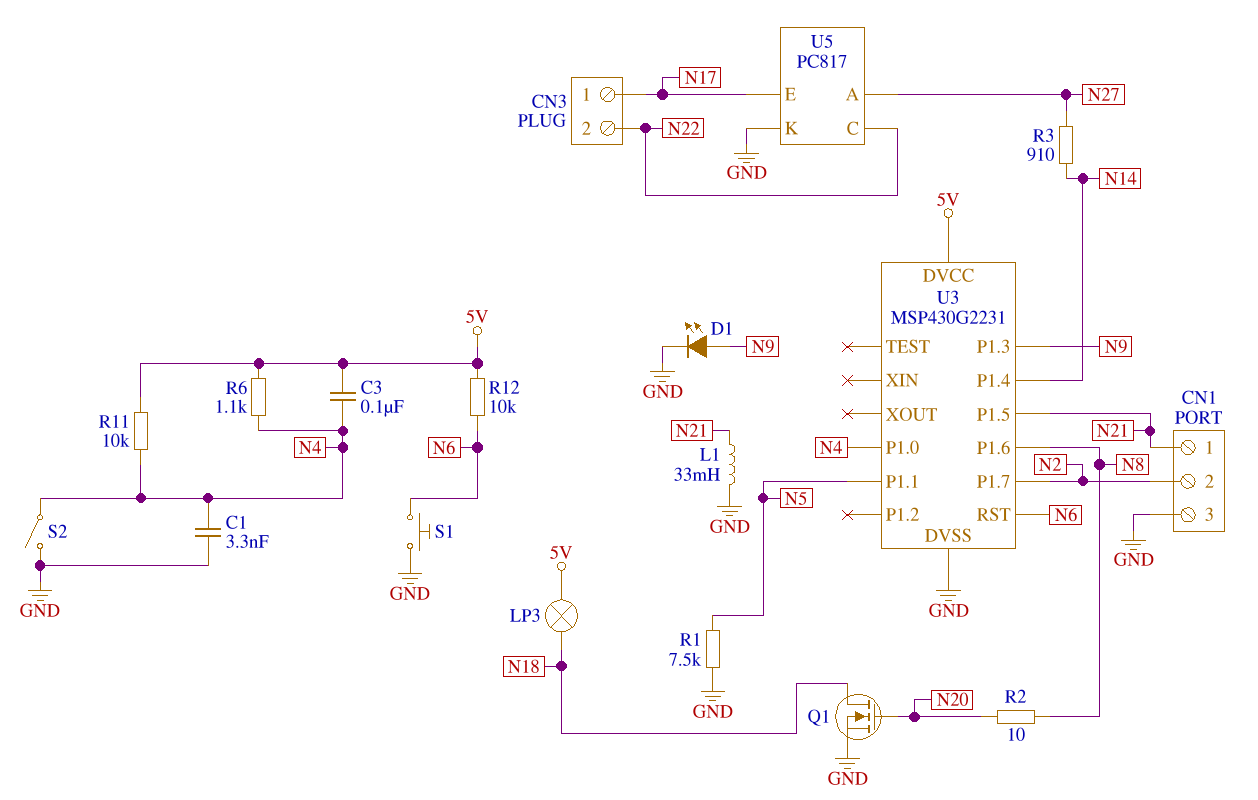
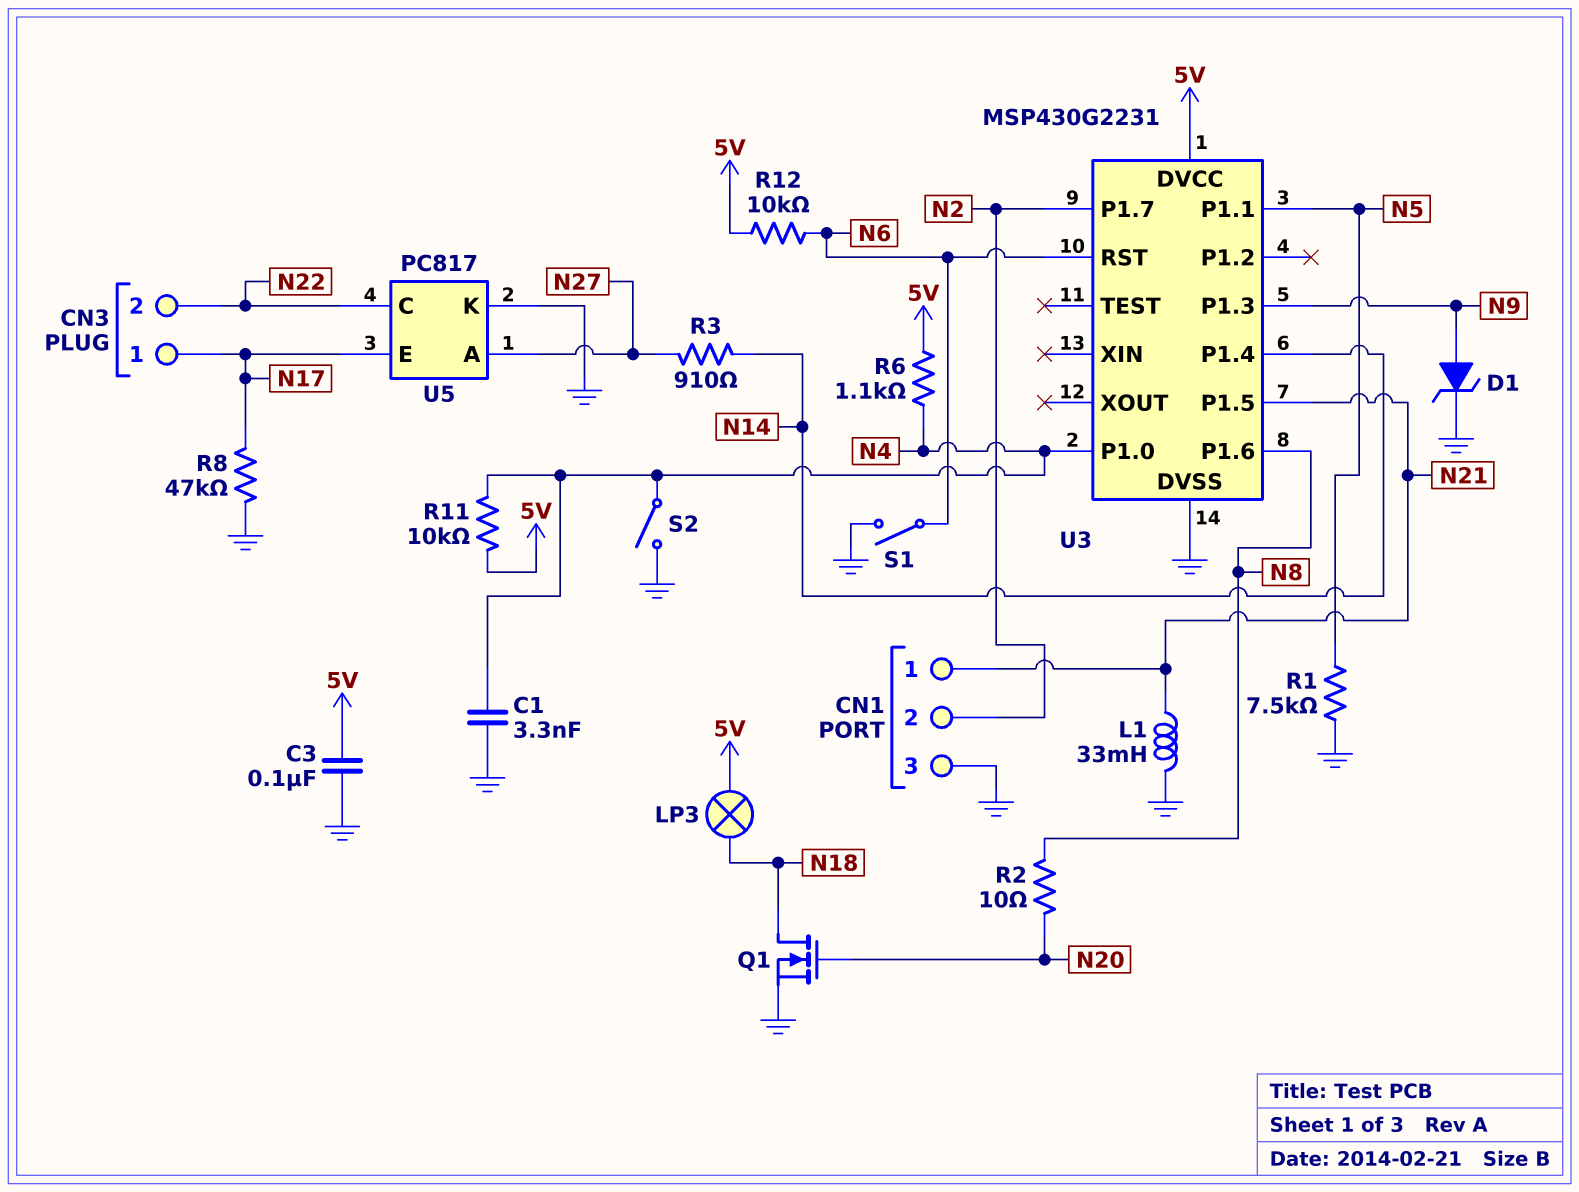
C3: 100nF (5V, N4) -> 100nF (5V, GND)
D1: LED (A N9, K GND) -> zener (A N9, K GND)
R8: none -> 47k (GND, N17)
S1: button (GND, N6) -> switch (GND, N6)

